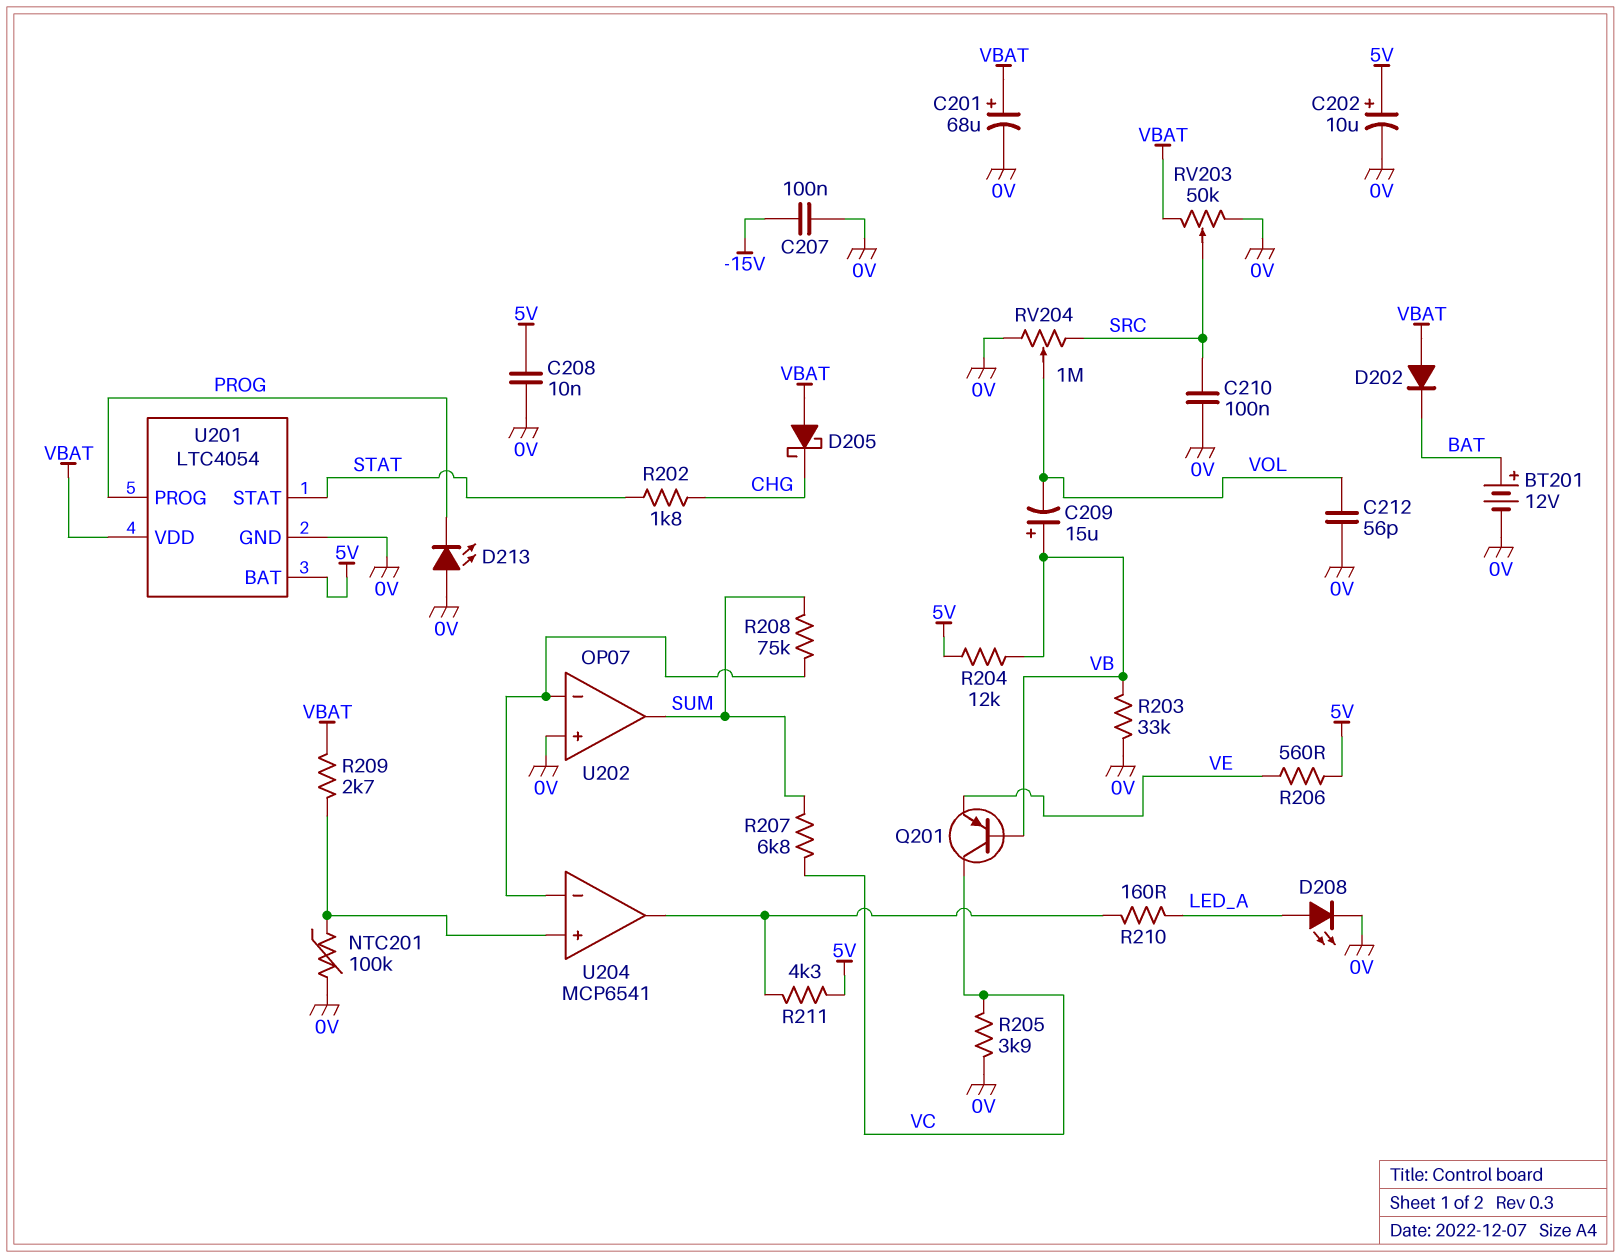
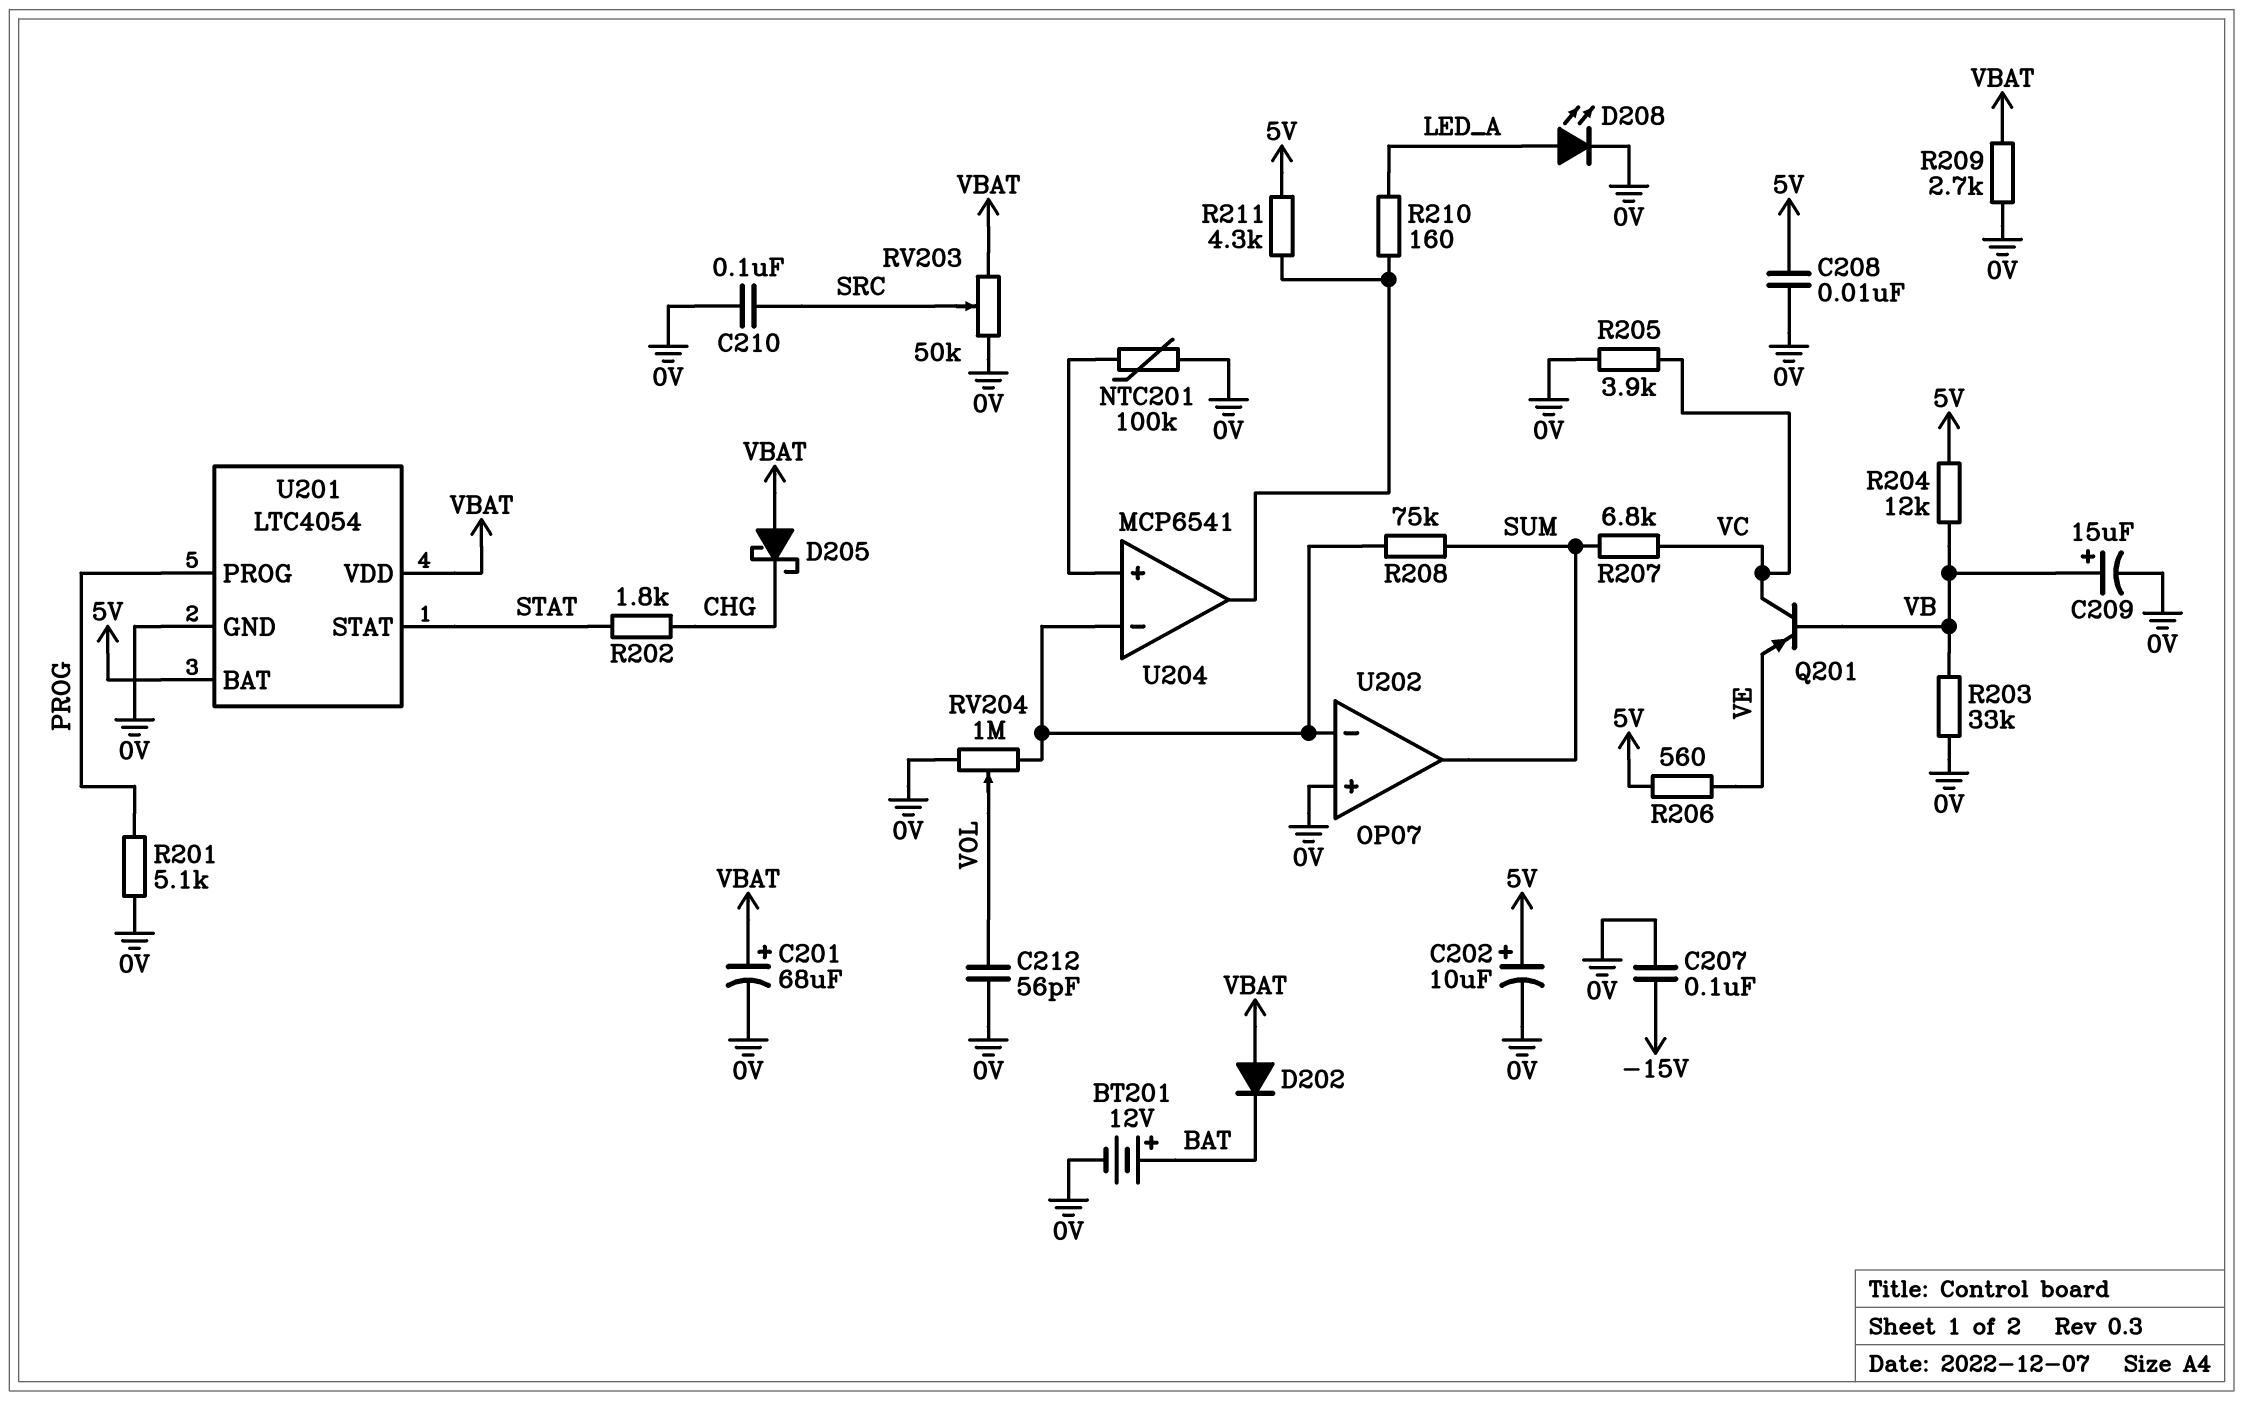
C209: 15uF (plus VB, minus VOL) -> 15uF (plus VB, minus 0V)
D213: LED (A 0V, K PROG) -> none
R201: none -> 5.1k (0V, PROG)
R209: 2.7k (U204/in+, VBAT) -> 2.7k (0V, VBAT)
RV204: 1M (0V, SRC, wiper VOL) -> 1M (0V, U202/in-, wiper VOL)

